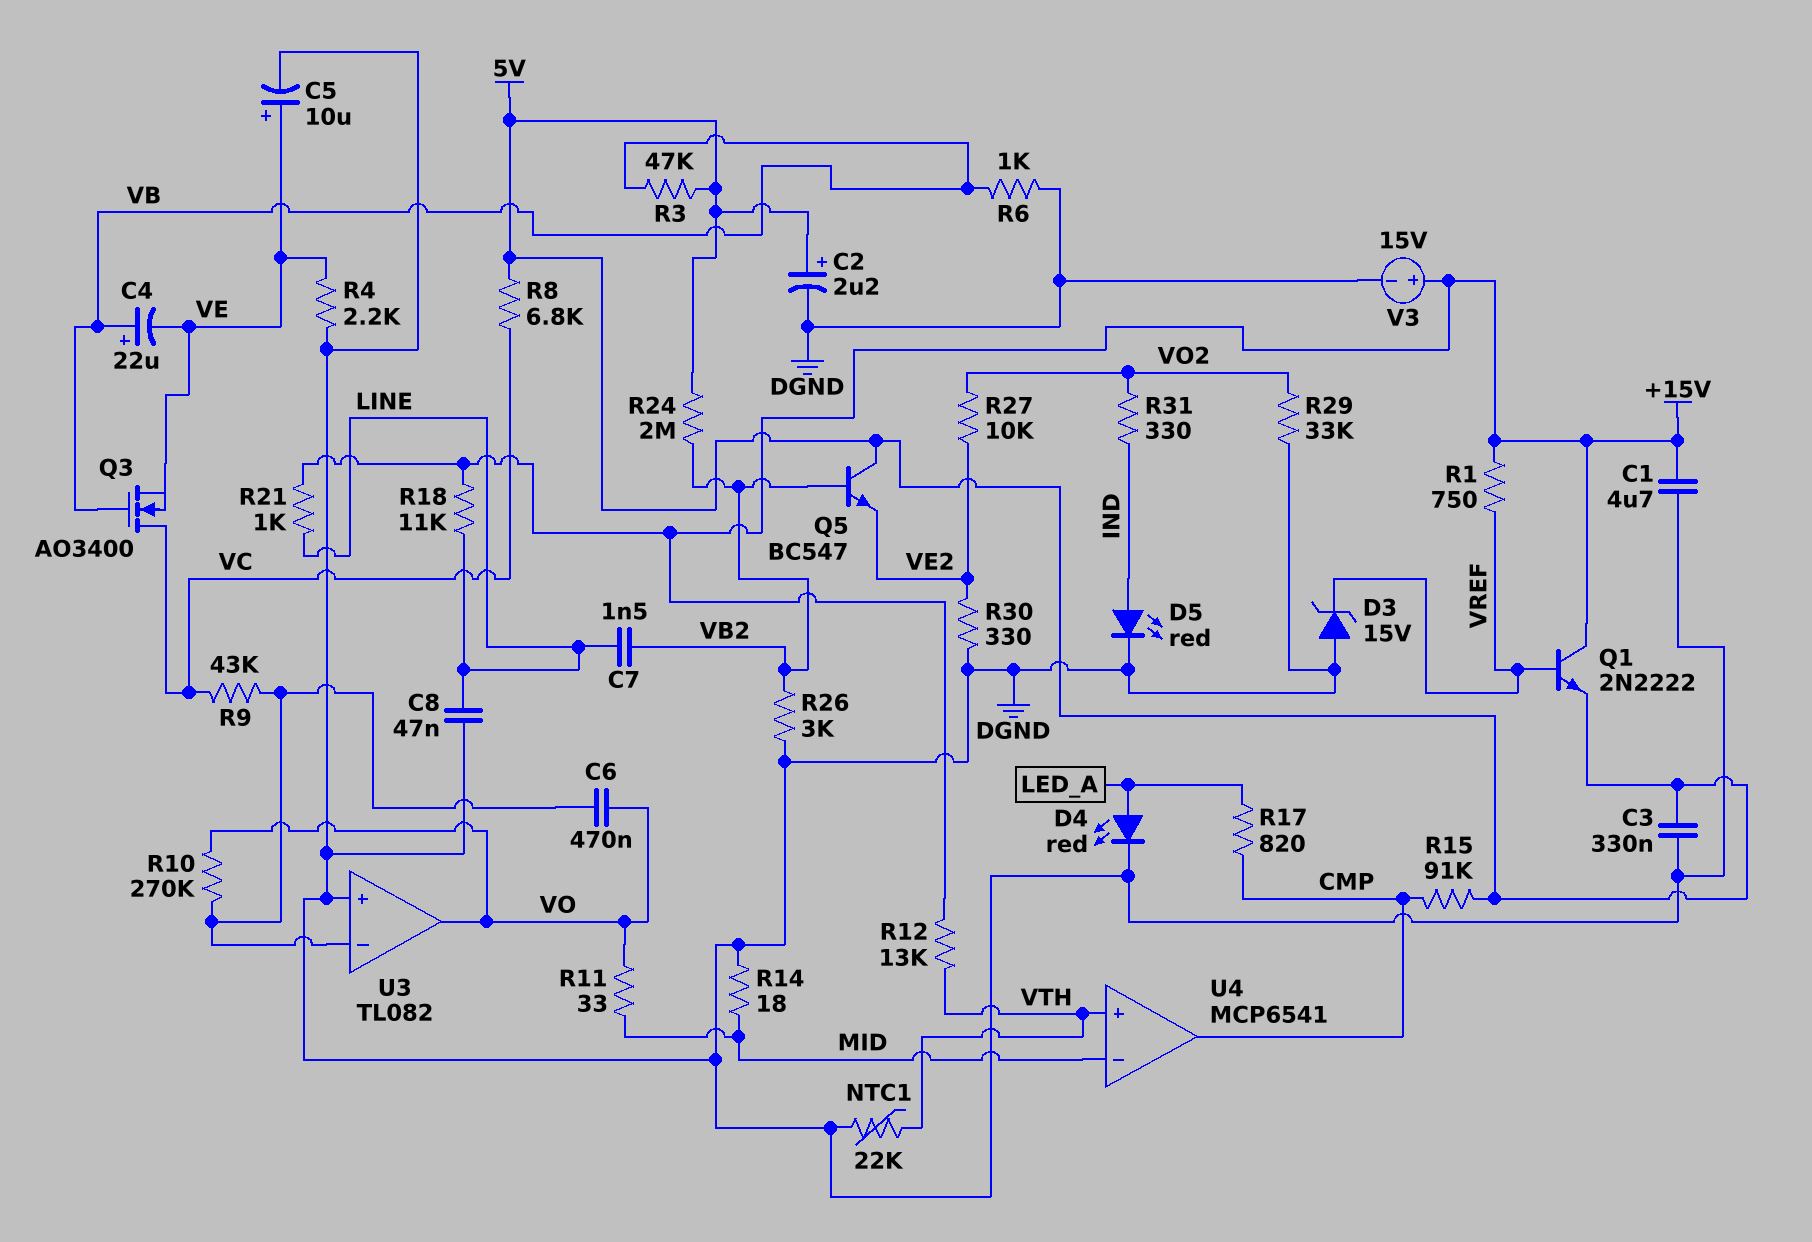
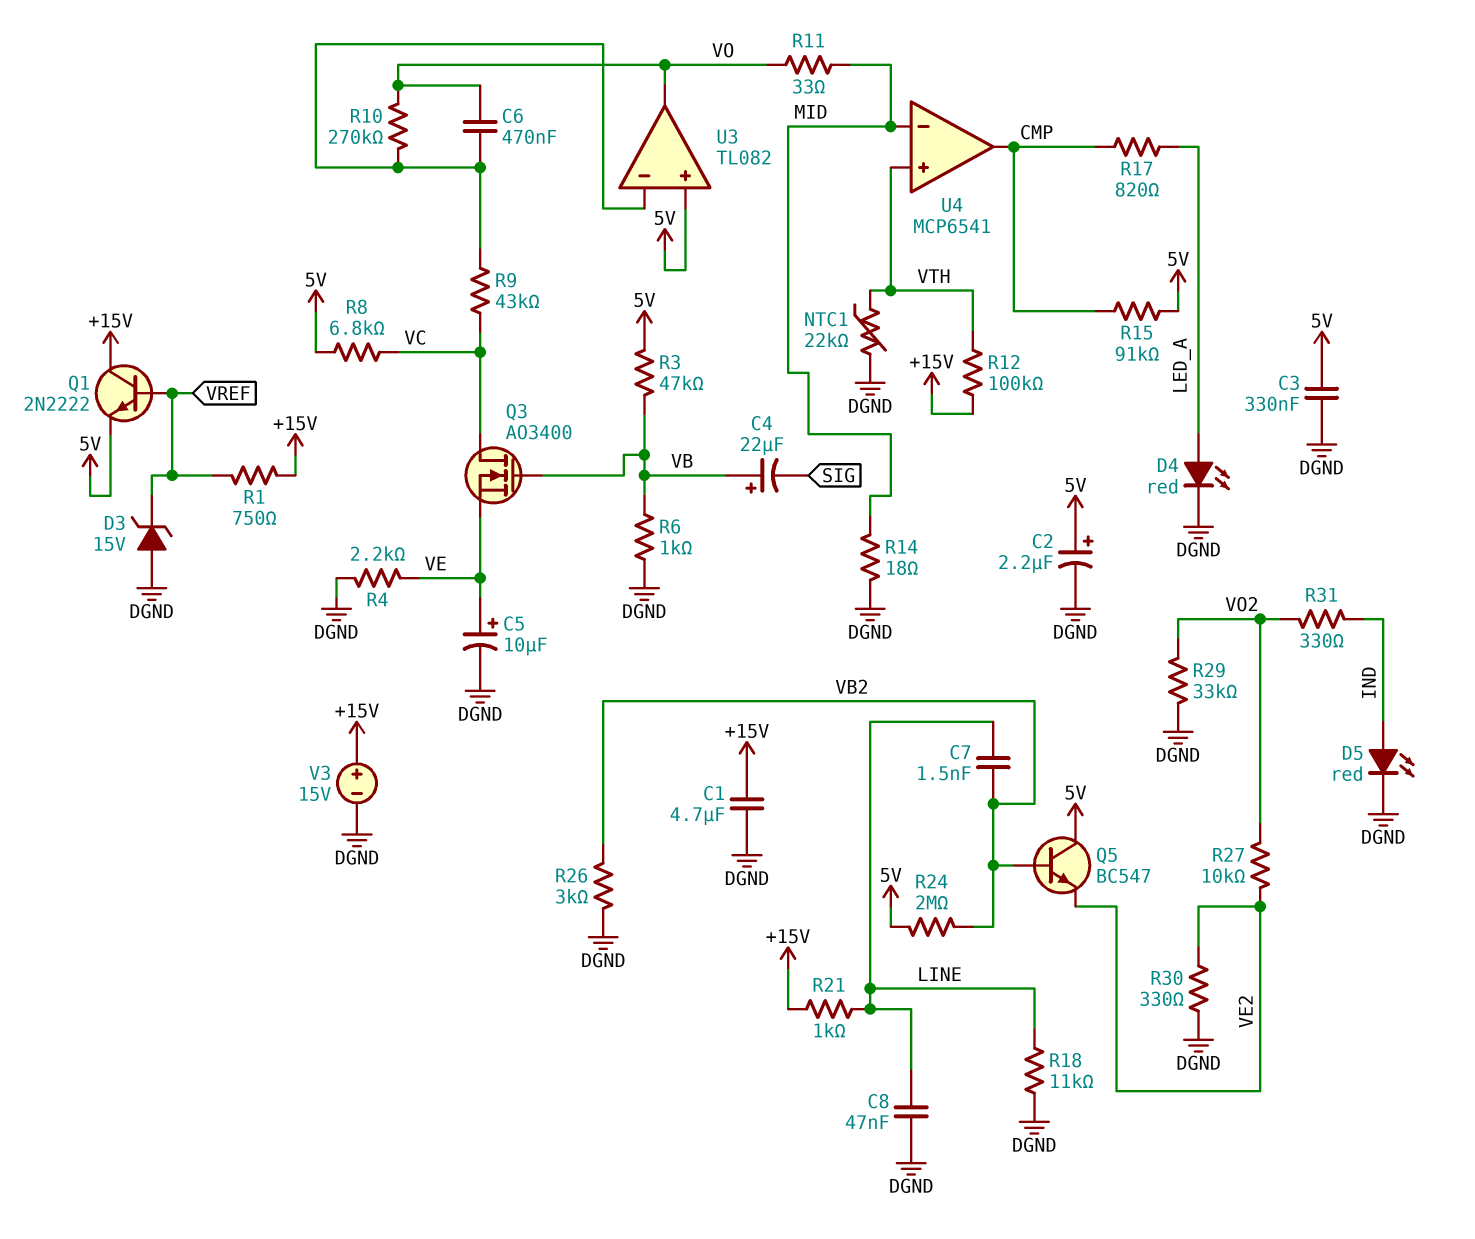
C4: 22uF (plus VB, minus VE) -> 22uF (plus VB, minus SIG)
R12: 13k (+15V, VTH) -> 100k (+15V, VTH)
R18: 11k (+15V, LINE) -> 11k (DGND, LINE)
U3 pin in+: DGND -> 5V

